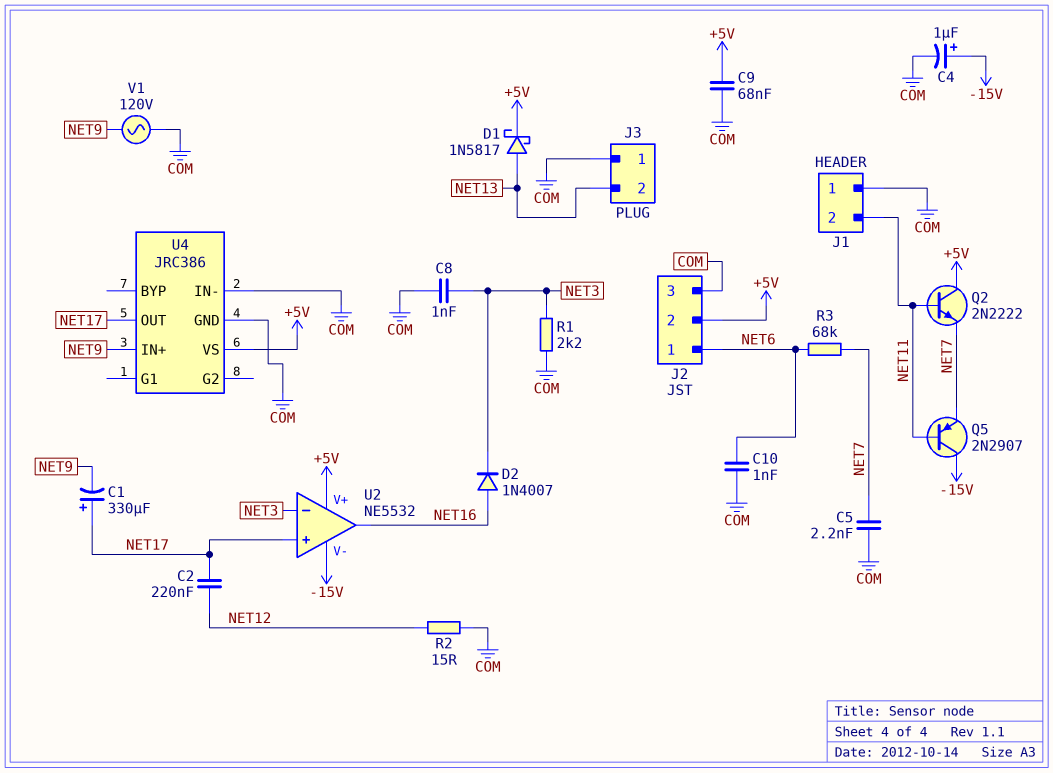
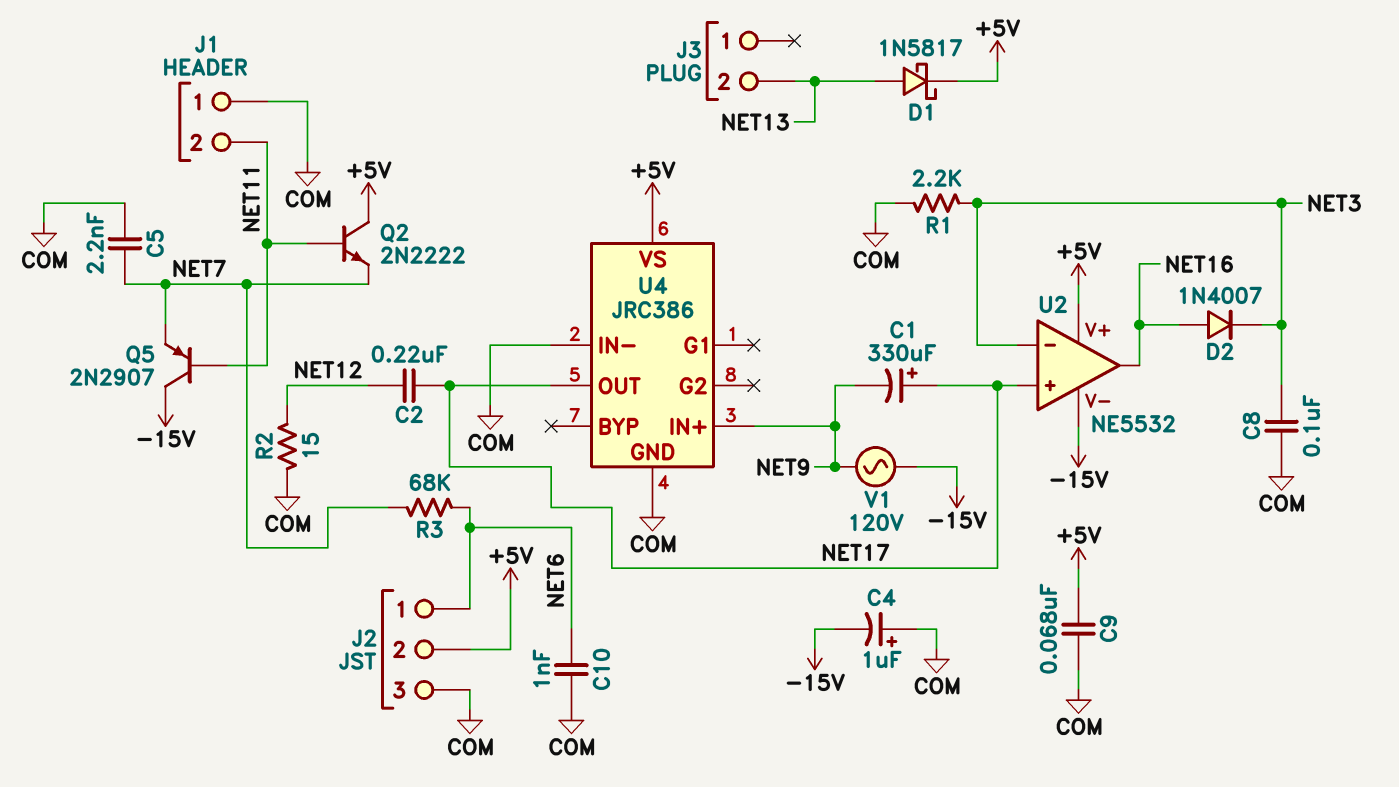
C4: 1uF (plus -15V, minus COM) -> 1uF (plus COM, minus -15V)
C8: 1nF (COM, NET3) -> 100nF (COM, NET3)
J3 pin 1: COM -> none
V1: AC 120V (COM, NET9) -> AC 120V (-15V, NET9)

